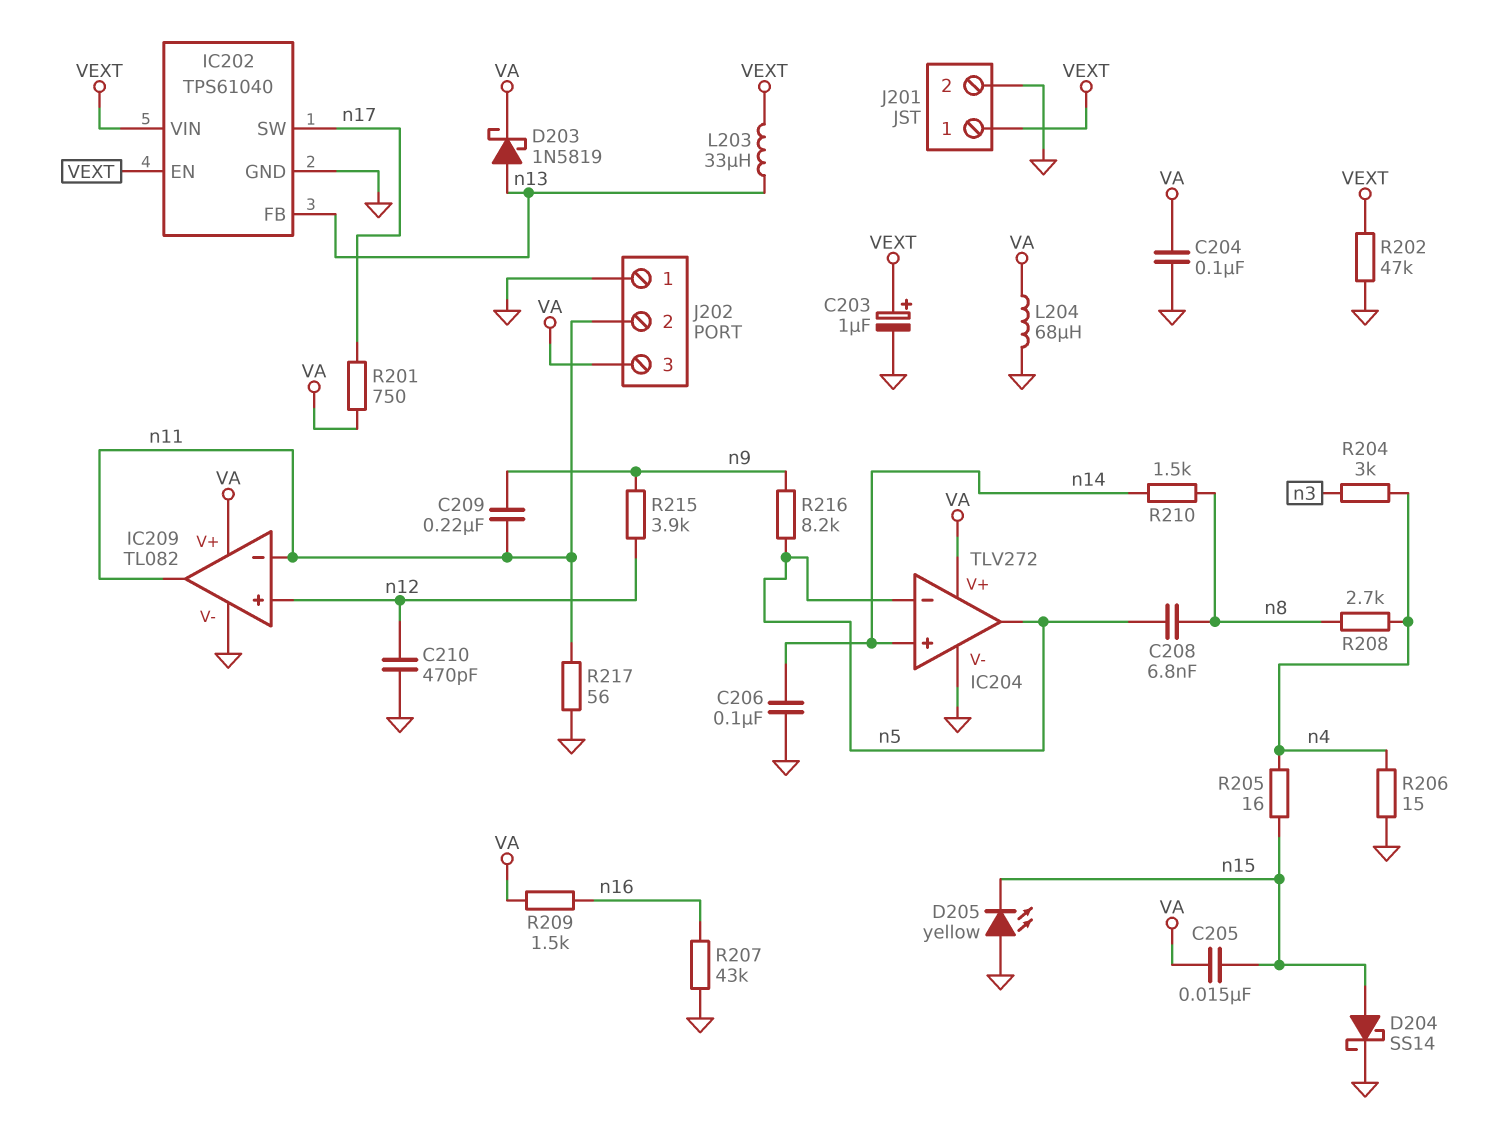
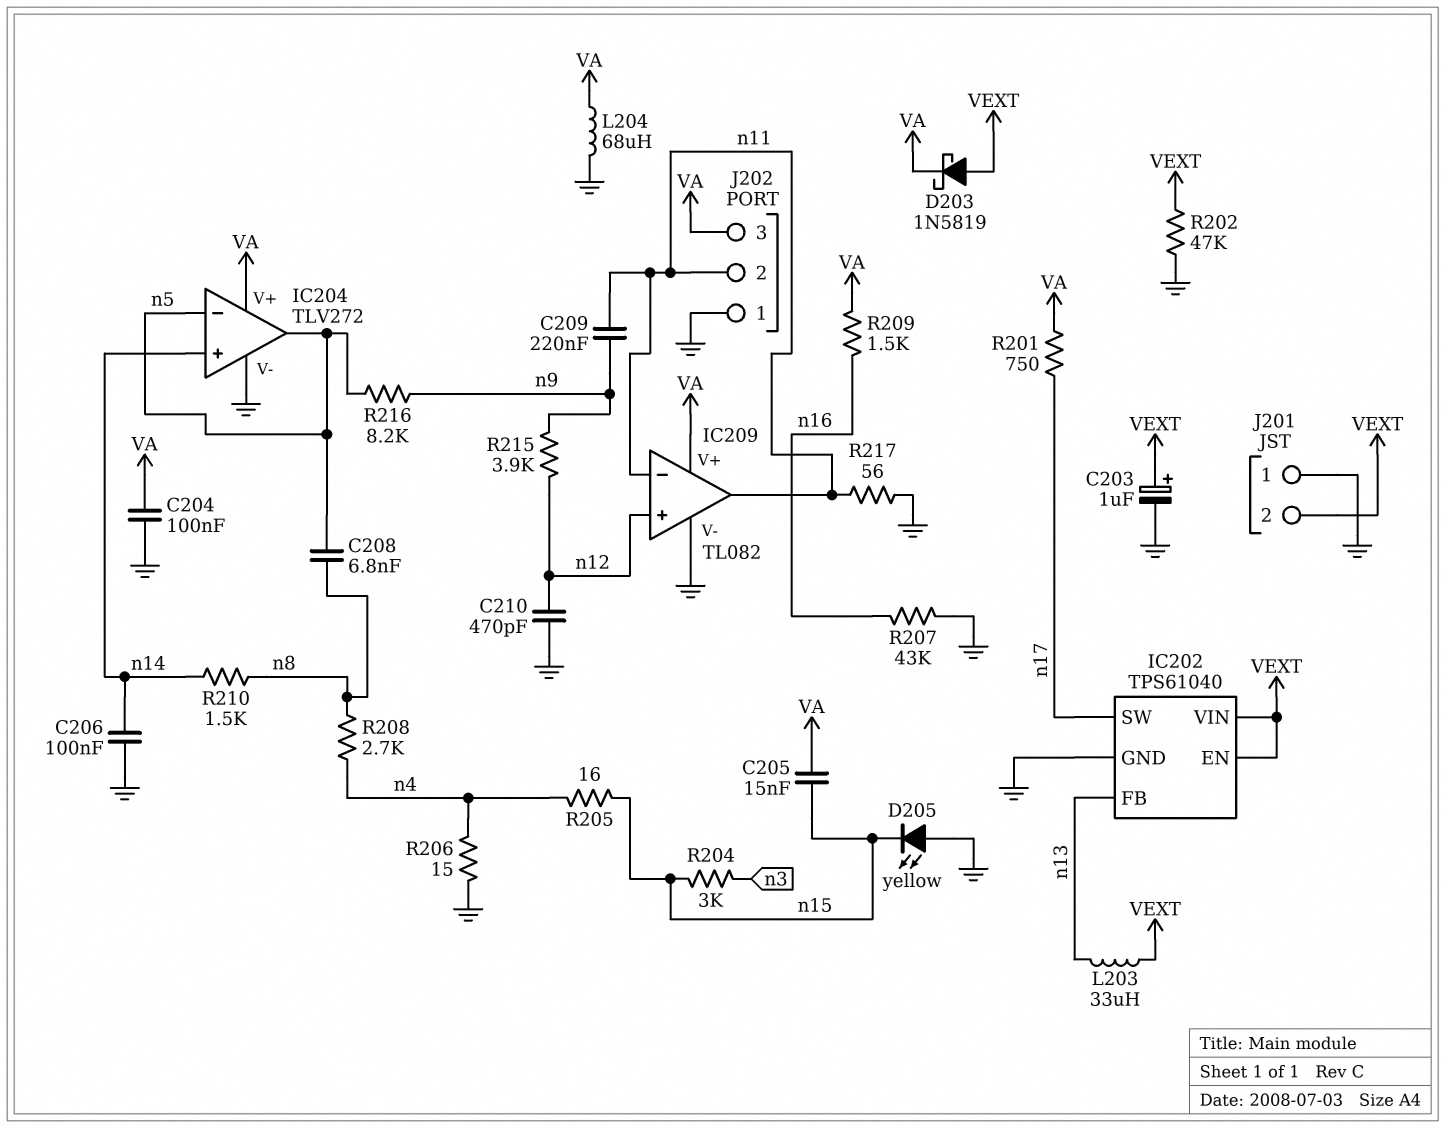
D203: schottky 1N5819 (A n13, K VA) -> schottky 1N5819 (A VEXT, K VA)
D204: schottky SS14 (A n15, K GND) -> none
J201 pin 1: VEXT -> GND
J201 pin 2: GND -> VEXT
R204: 3k (n3, n4) -> 3k (n3, n15)

